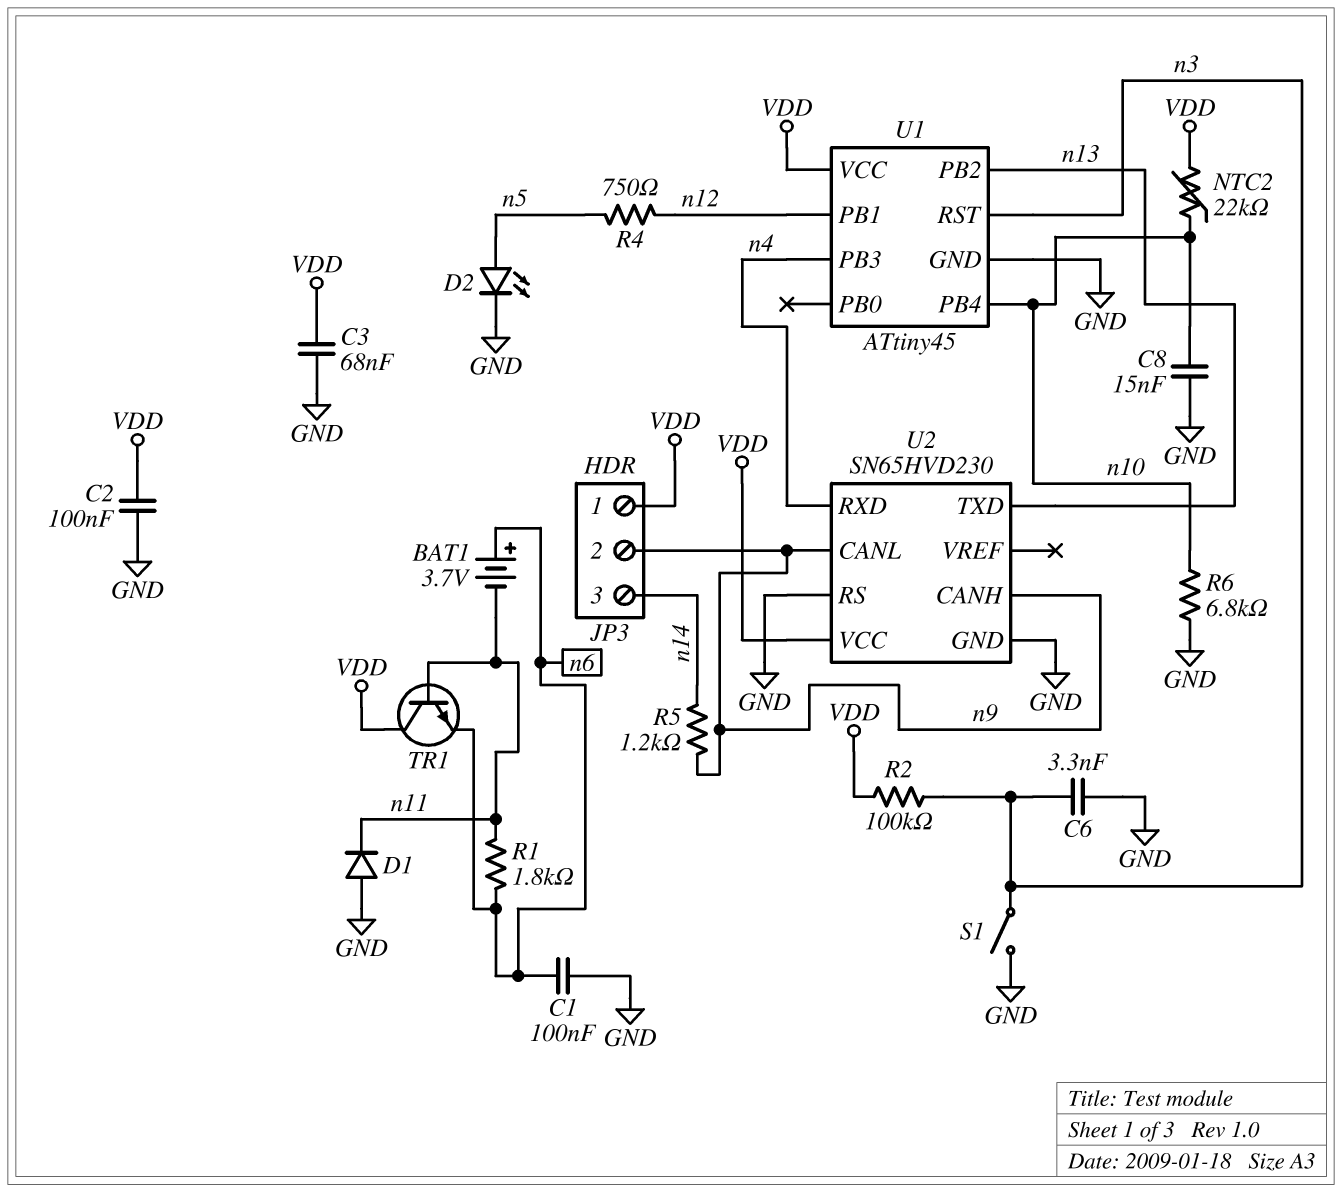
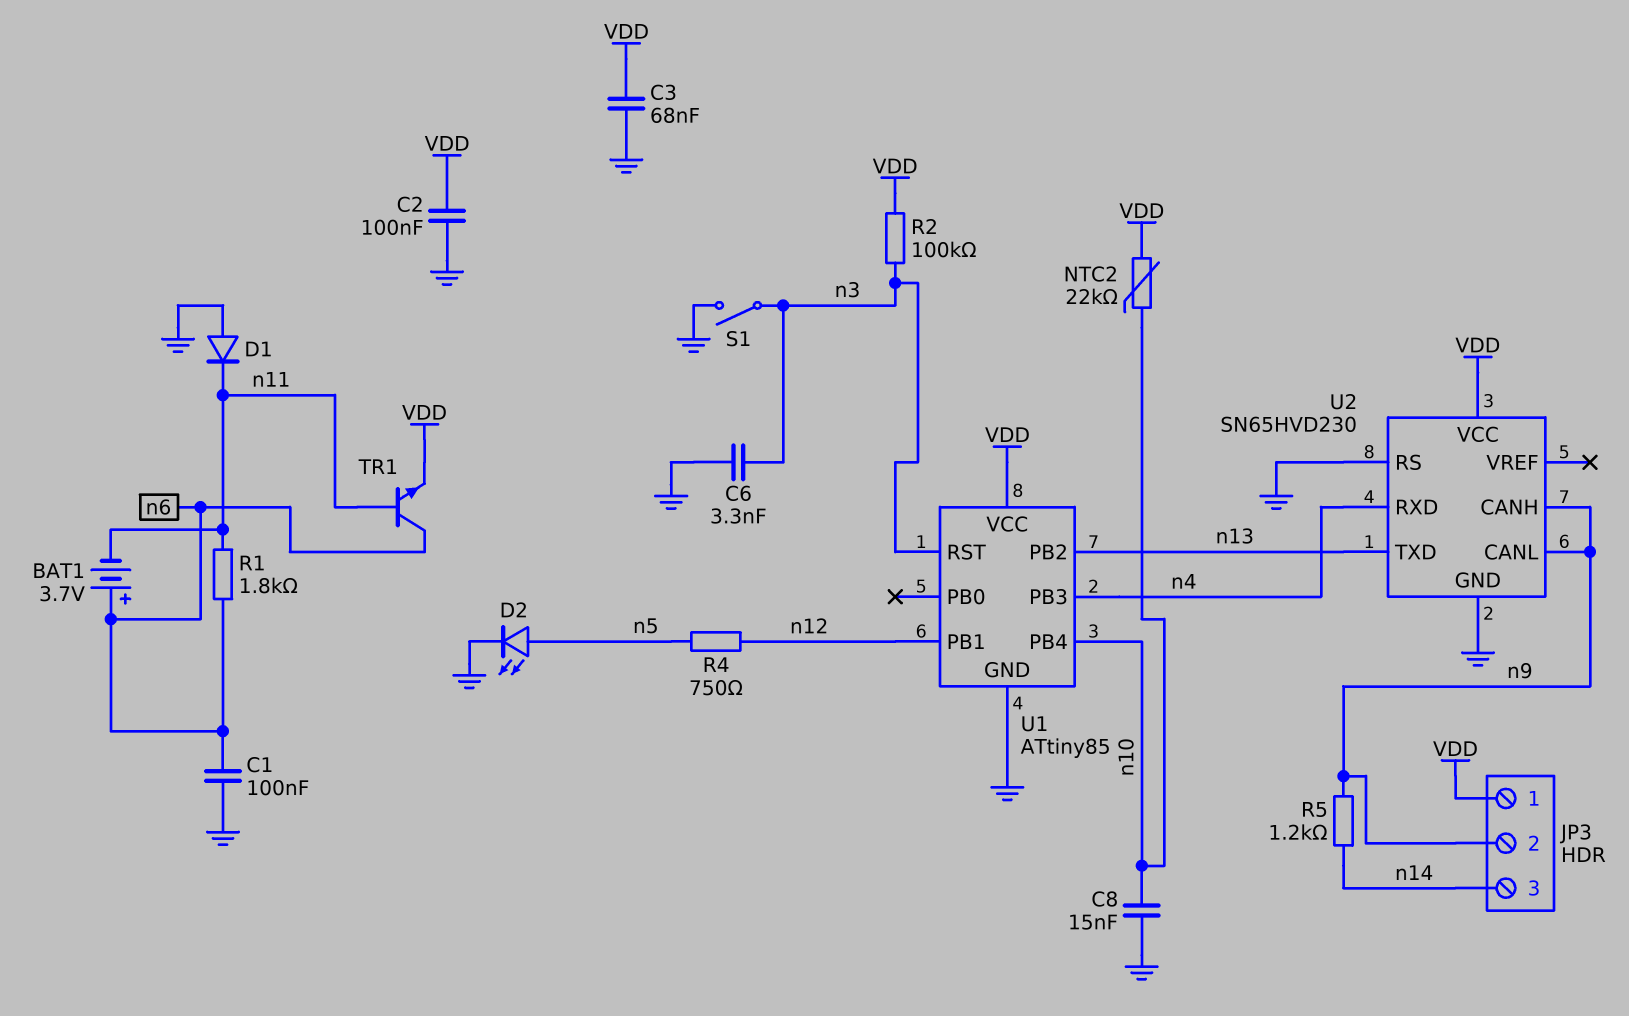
R6: 6.8k (GND, n10) -> none
TR1: NPN (B n11, C VDD, E n6) -> NPN (B n11, C n6, E VDD)
U1: ATtiny45 -> ATtiny85

